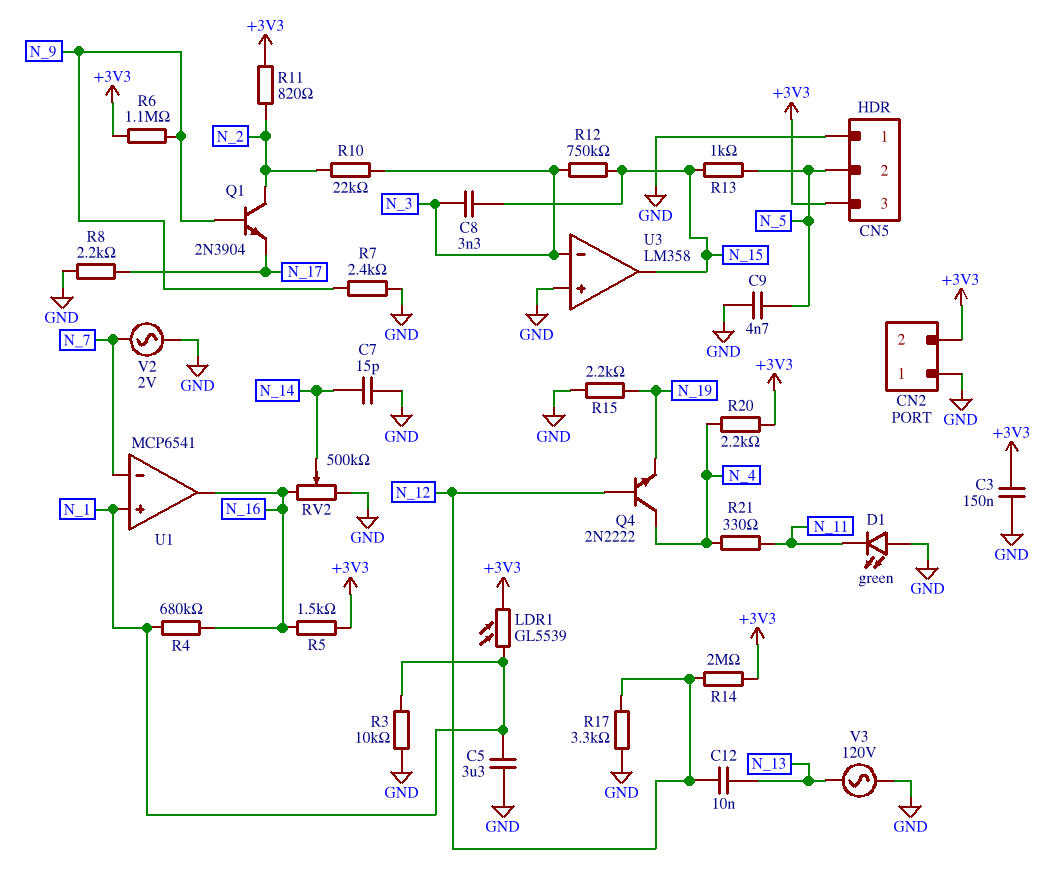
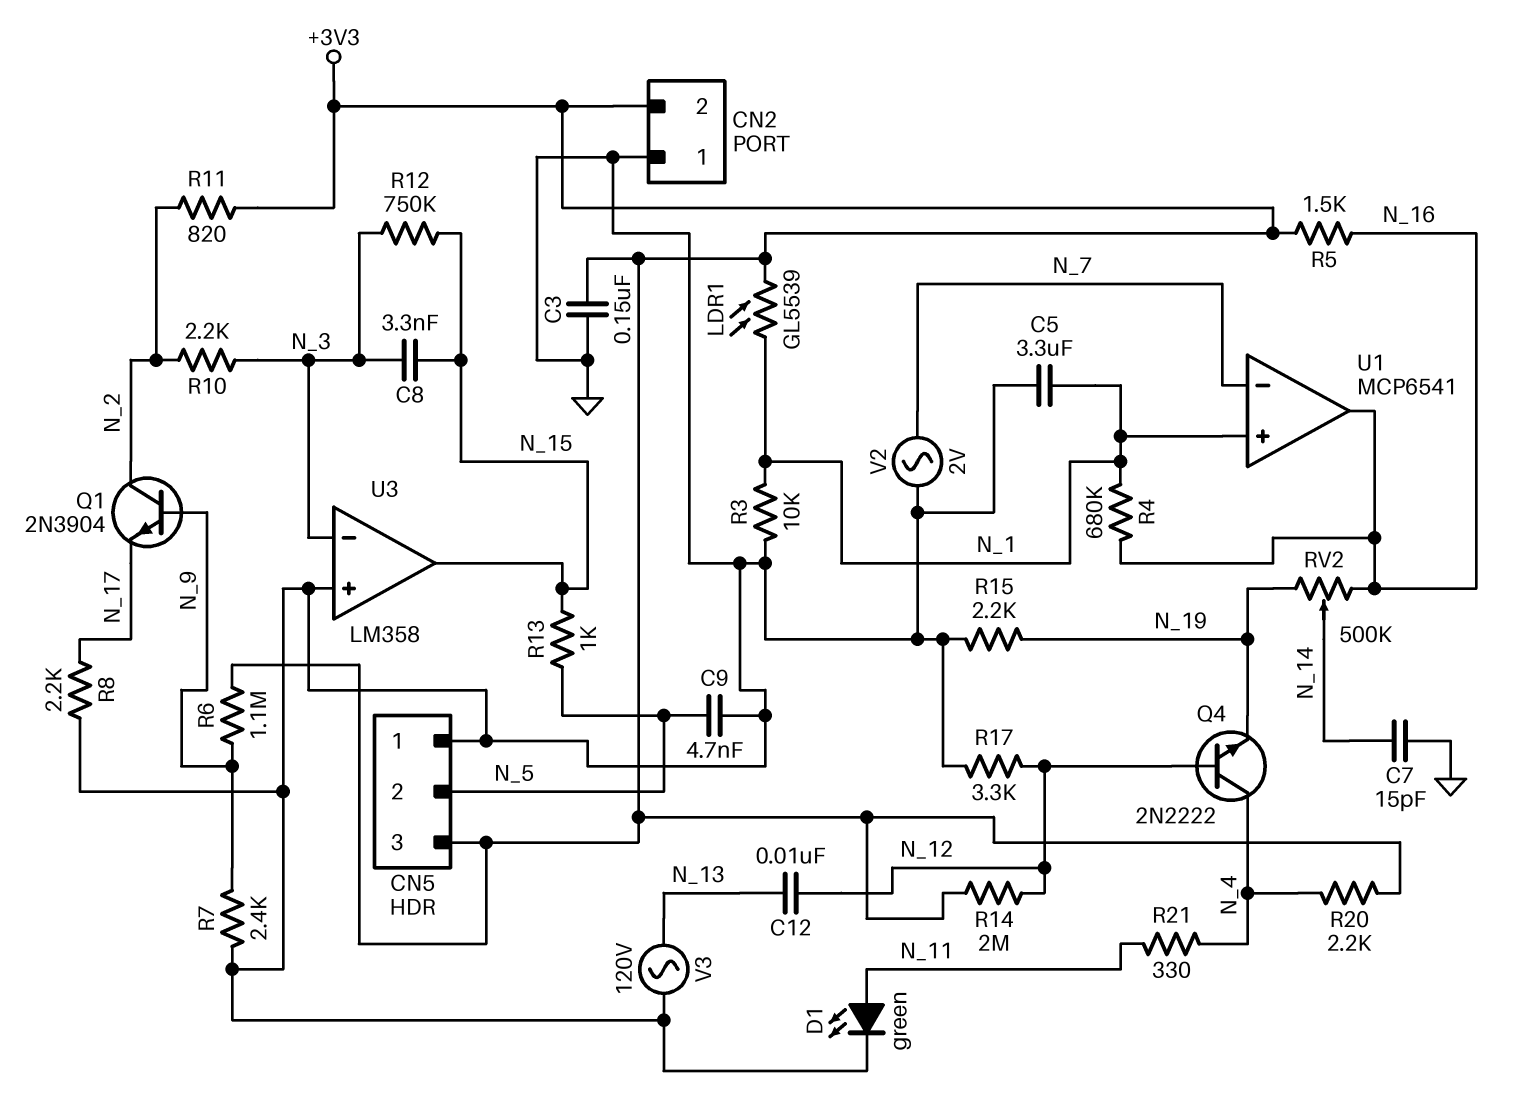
D1: LED green (A GND, K N_11) -> LED green (A N_11, K GND)
R10: 22k (N_2, N_3) -> 2.2k (N_2, N_3)
RV2: 500k (GND, N_16, wiper N_14) -> 500k (N_16, N_19, wiper N_14)

